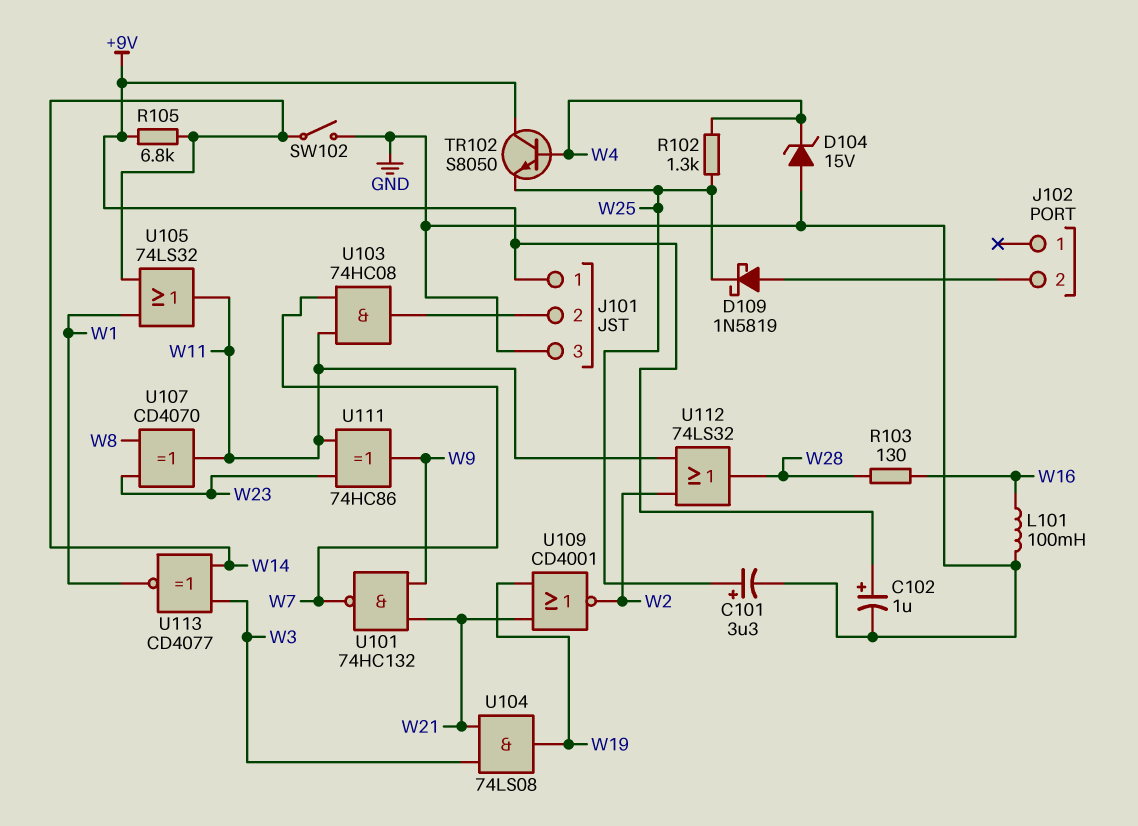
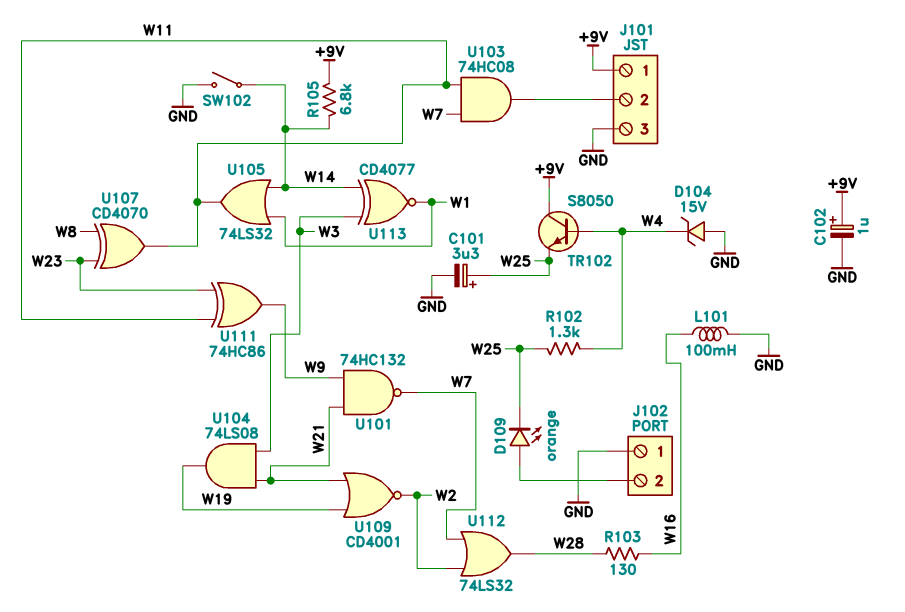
D109: schottky 1N5819 (A J102/2, K W25) -> LED orange (A J102/2, K W25)
J102 pin 1: none -> GND
U112: OR 74LS32 (in W2, in W11, out W28) -> OR 74LS32 (in W2, in W7, out W28)

